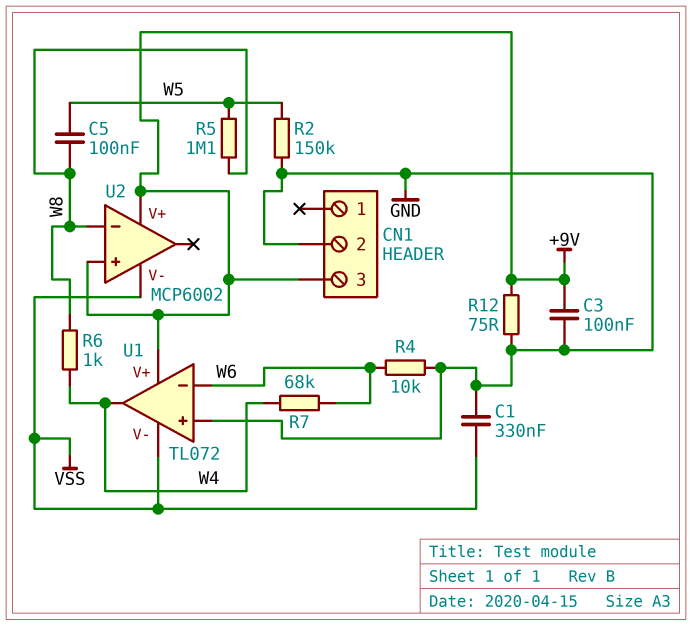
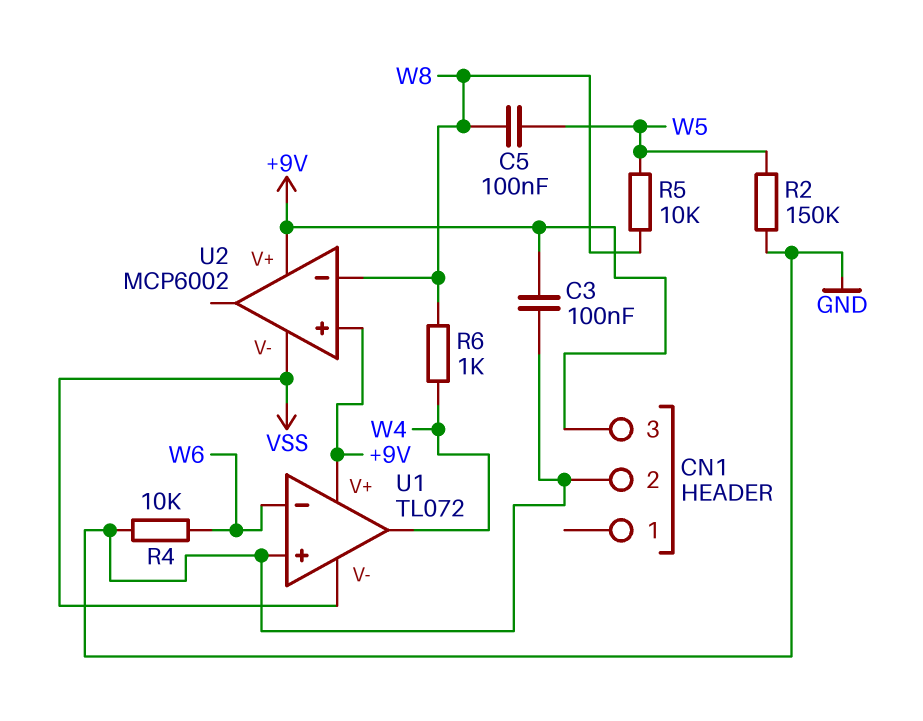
C1: 330nF (GND, VSS) -> none
R5: 1.1M (W5, W8) -> 10k (W5, W8)
R7: 68k (W4, W6) -> none
R12: 75 (+9V, GND) -> none

